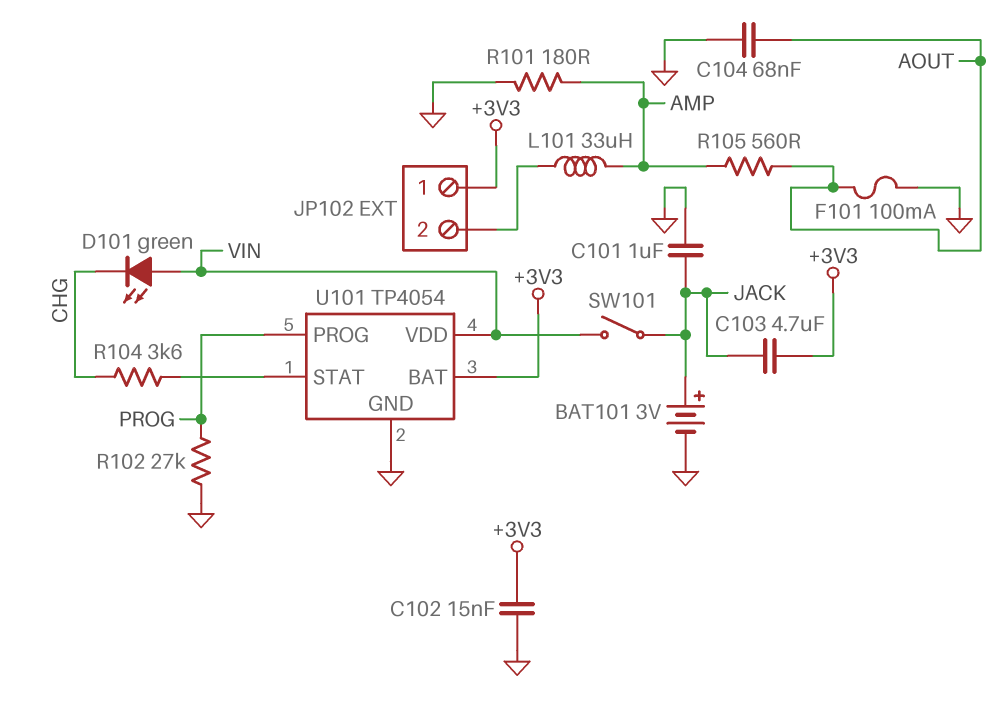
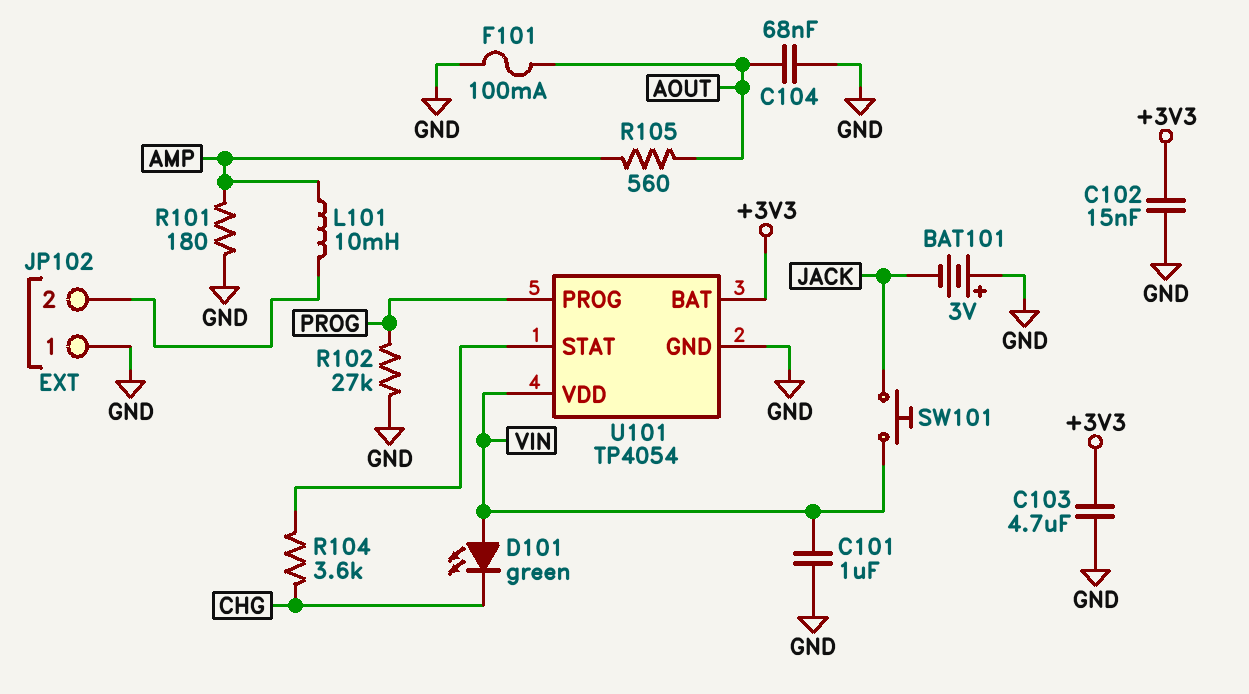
BAT101: 3V (plus JACK, minus GND) -> 3V (plus GND, minus JACK)
C101: 1uF (GND, JACK) -> 1uF (GND, VIN)
C103: 4.7uF (+3V3, JACK) -> 4.7uF (+3V3, GND)
JP102 pin 1: +3V3 -> GND
L101: 33uH (AMP, JP102/2) -> 10mH (AMP, JP102/2)
SW101: switch (JACK, VIN) -> button (JACK, VIN)

